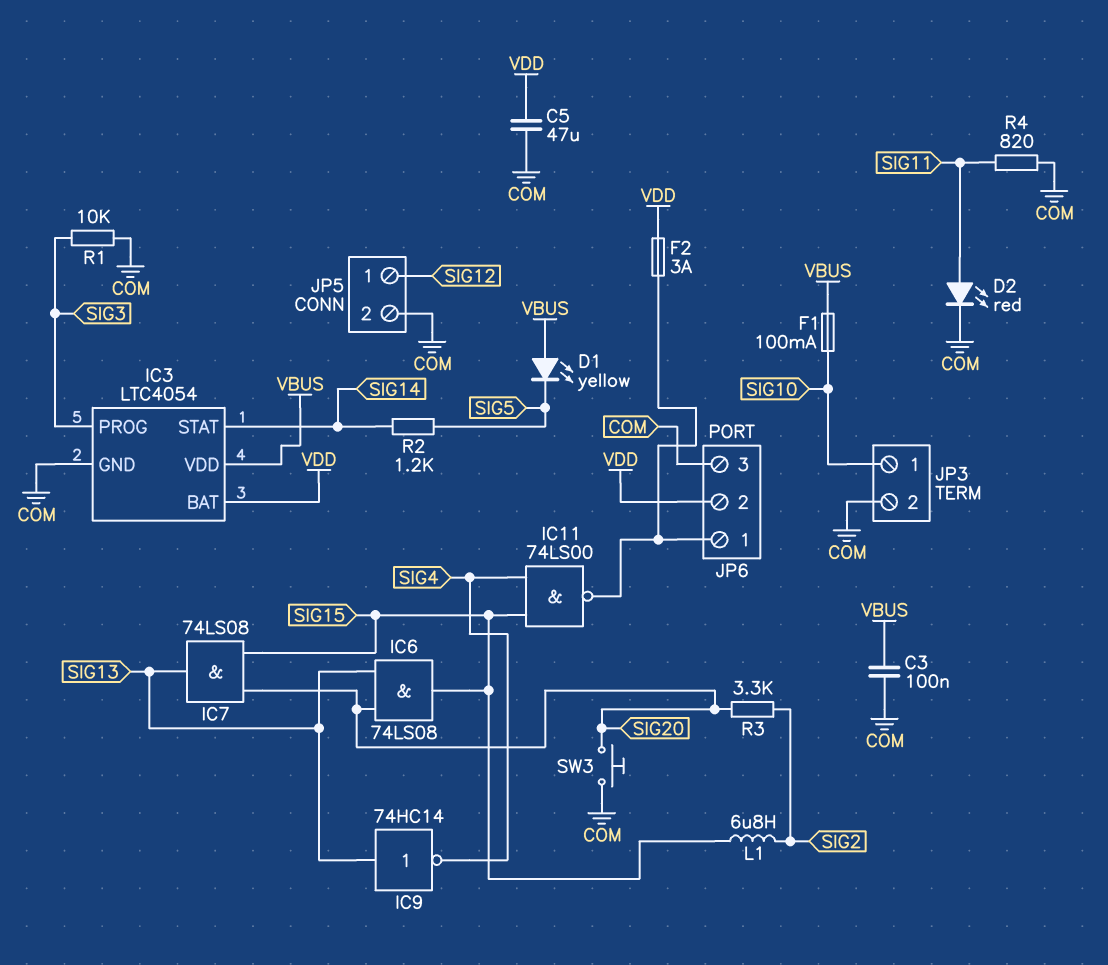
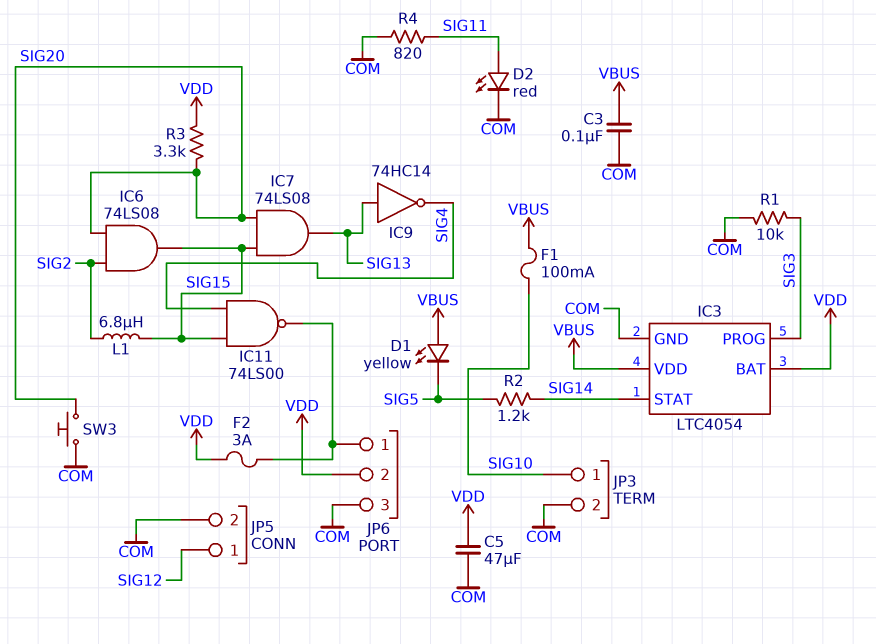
IC6: AND 74LS08 (in SIG13, in SIG20, out SIG15) -> AND 74LS08 (in SIG2, in SIG20, out SIG15)
R3: 3.3k (SIG2, SIG20) -> 3.3k (SIG20, VDD)

